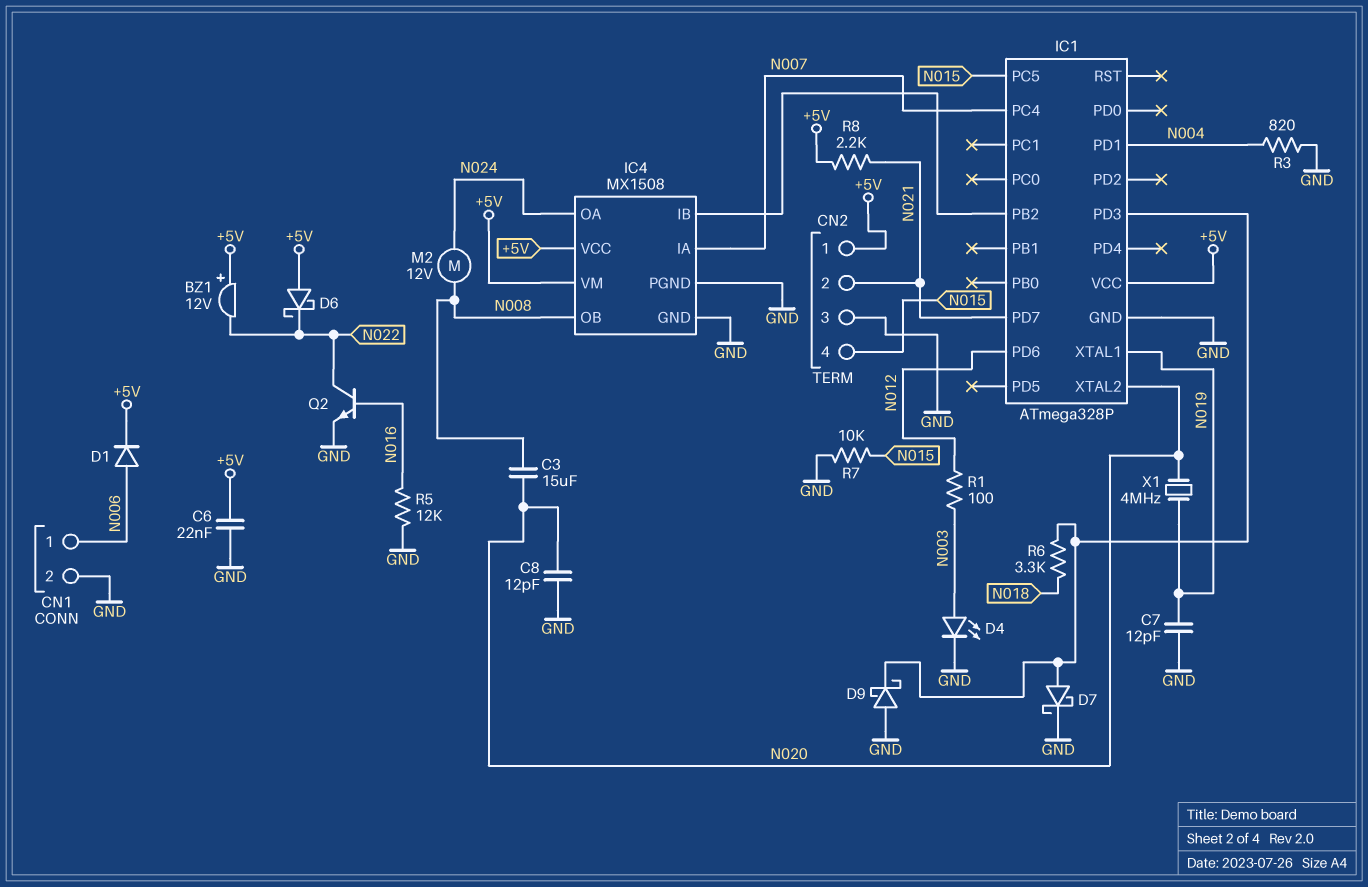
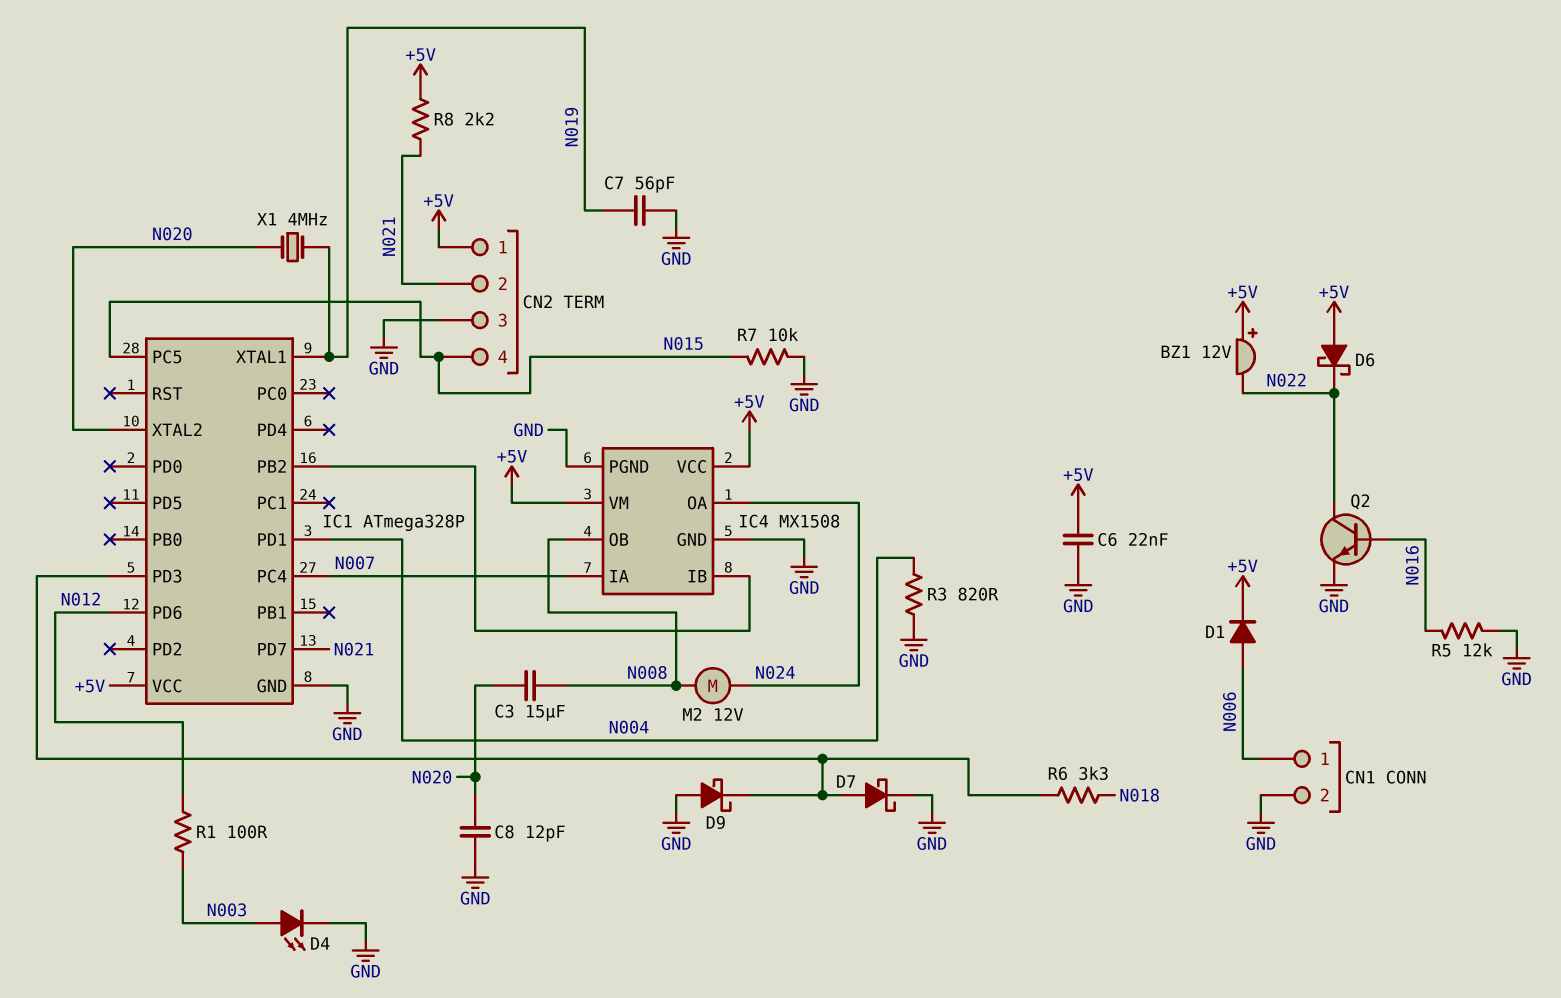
C7: 12pF (GND, N019) -> 56pF (GND, N019)

